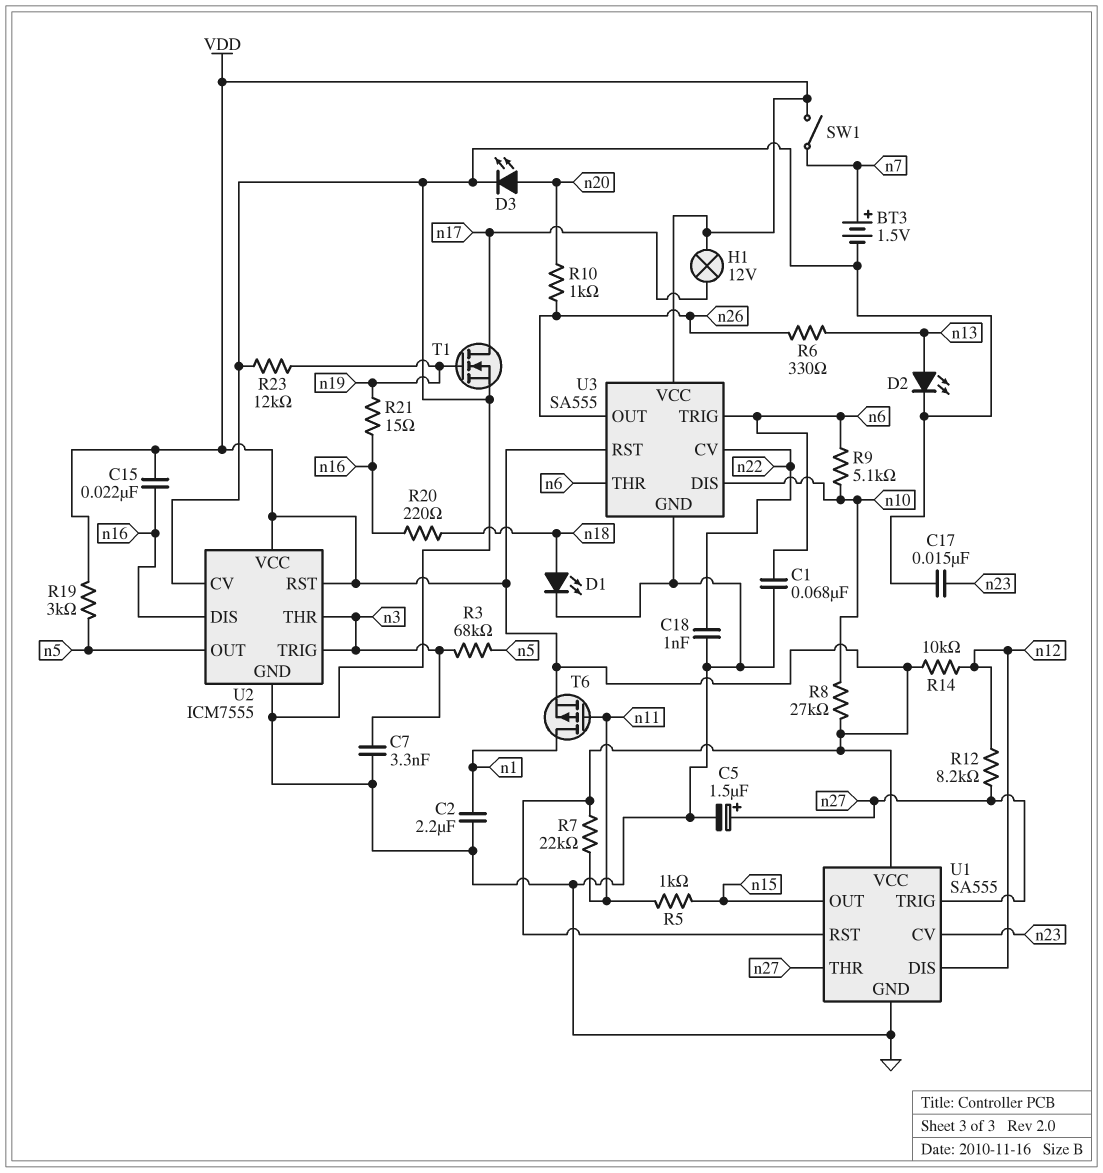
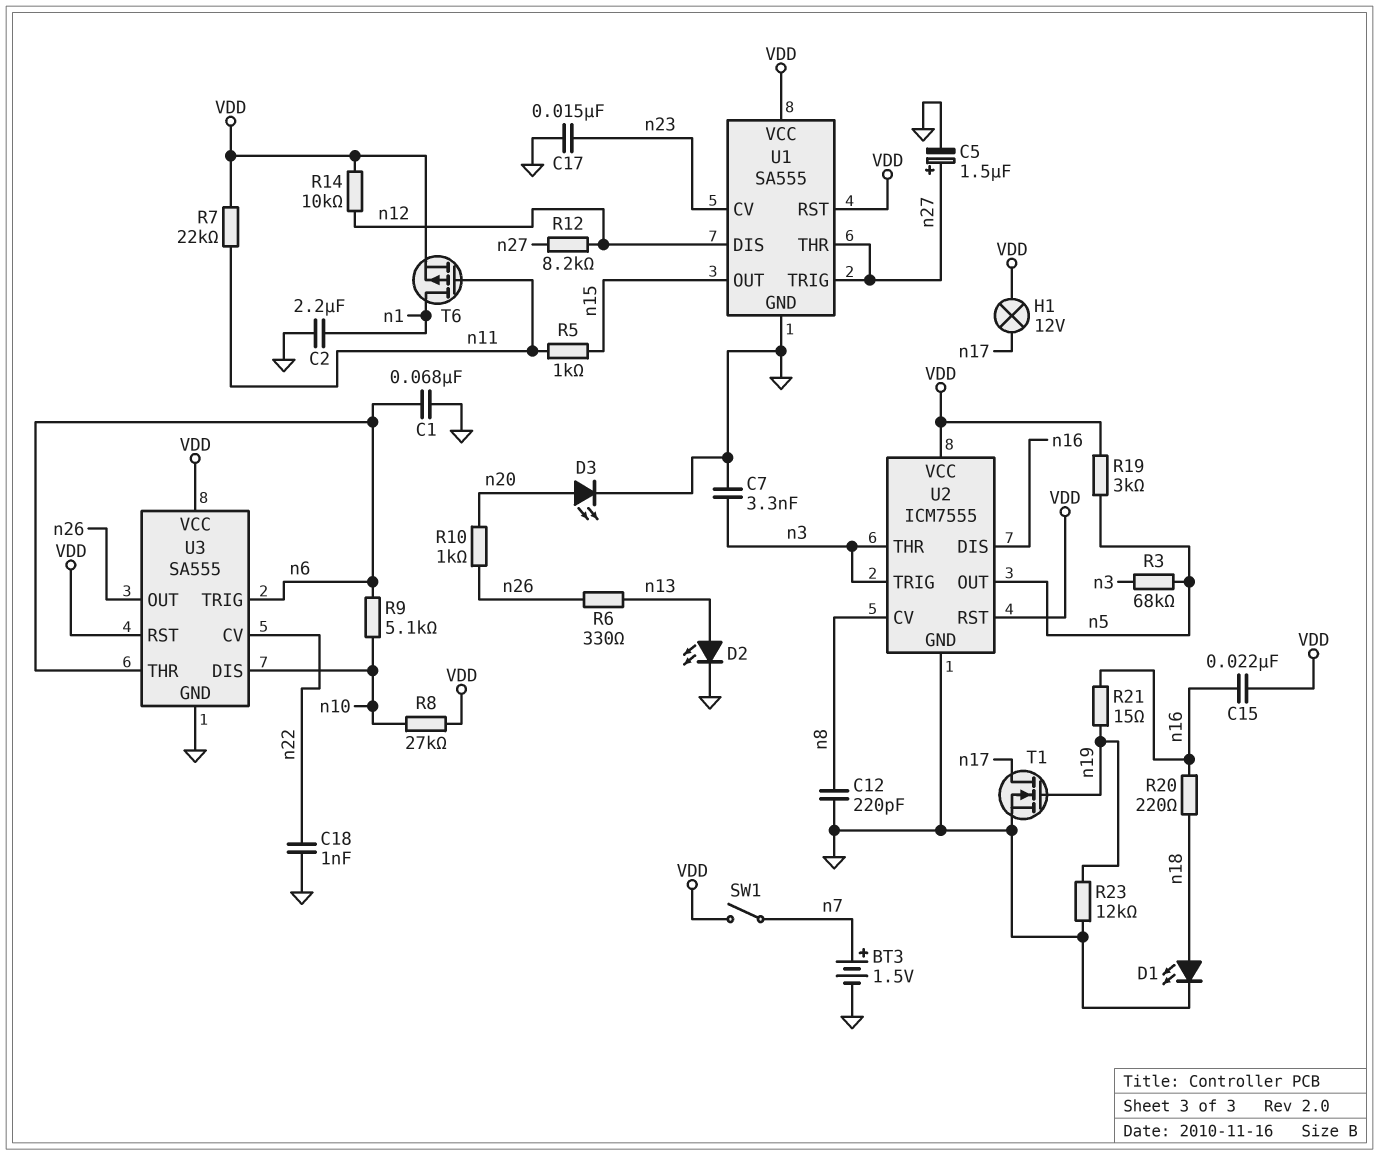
C12: none -> 220pF (GND, n8)
U2 pin CV: GND -> n8

